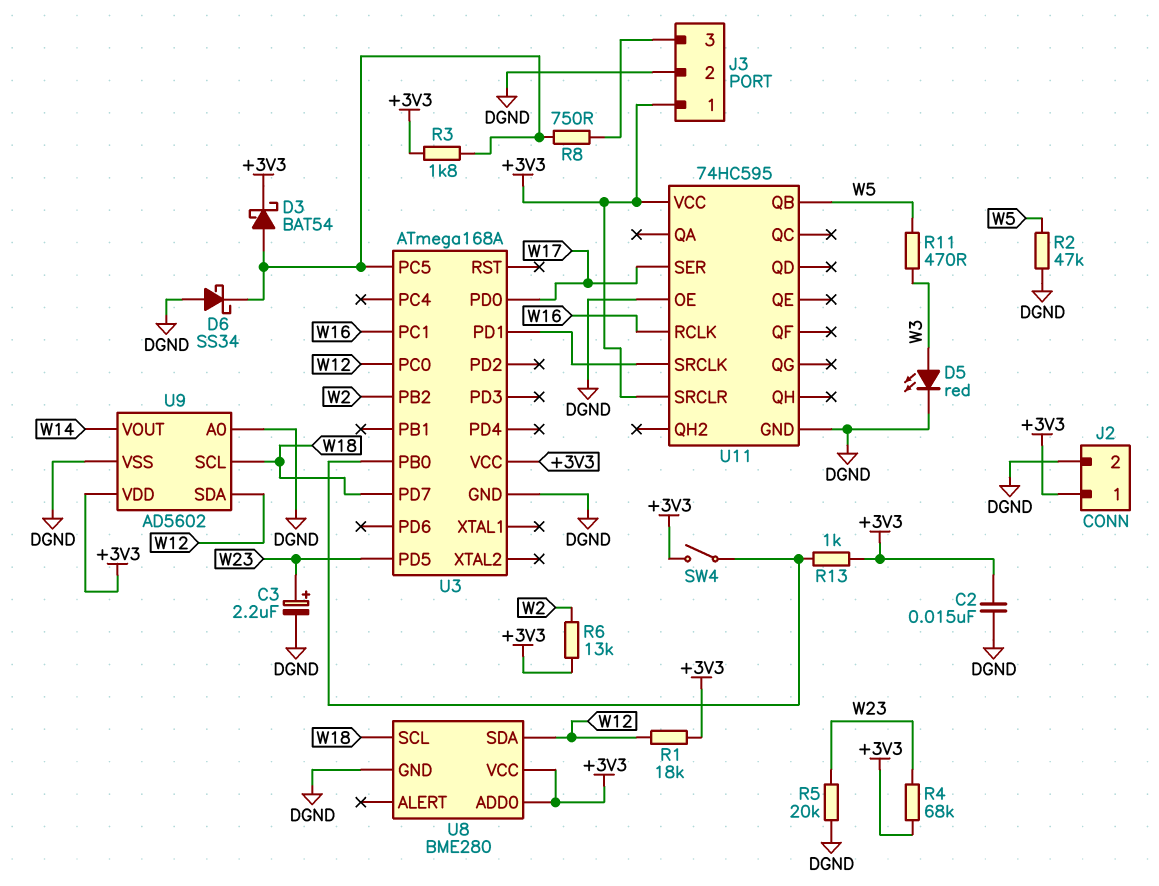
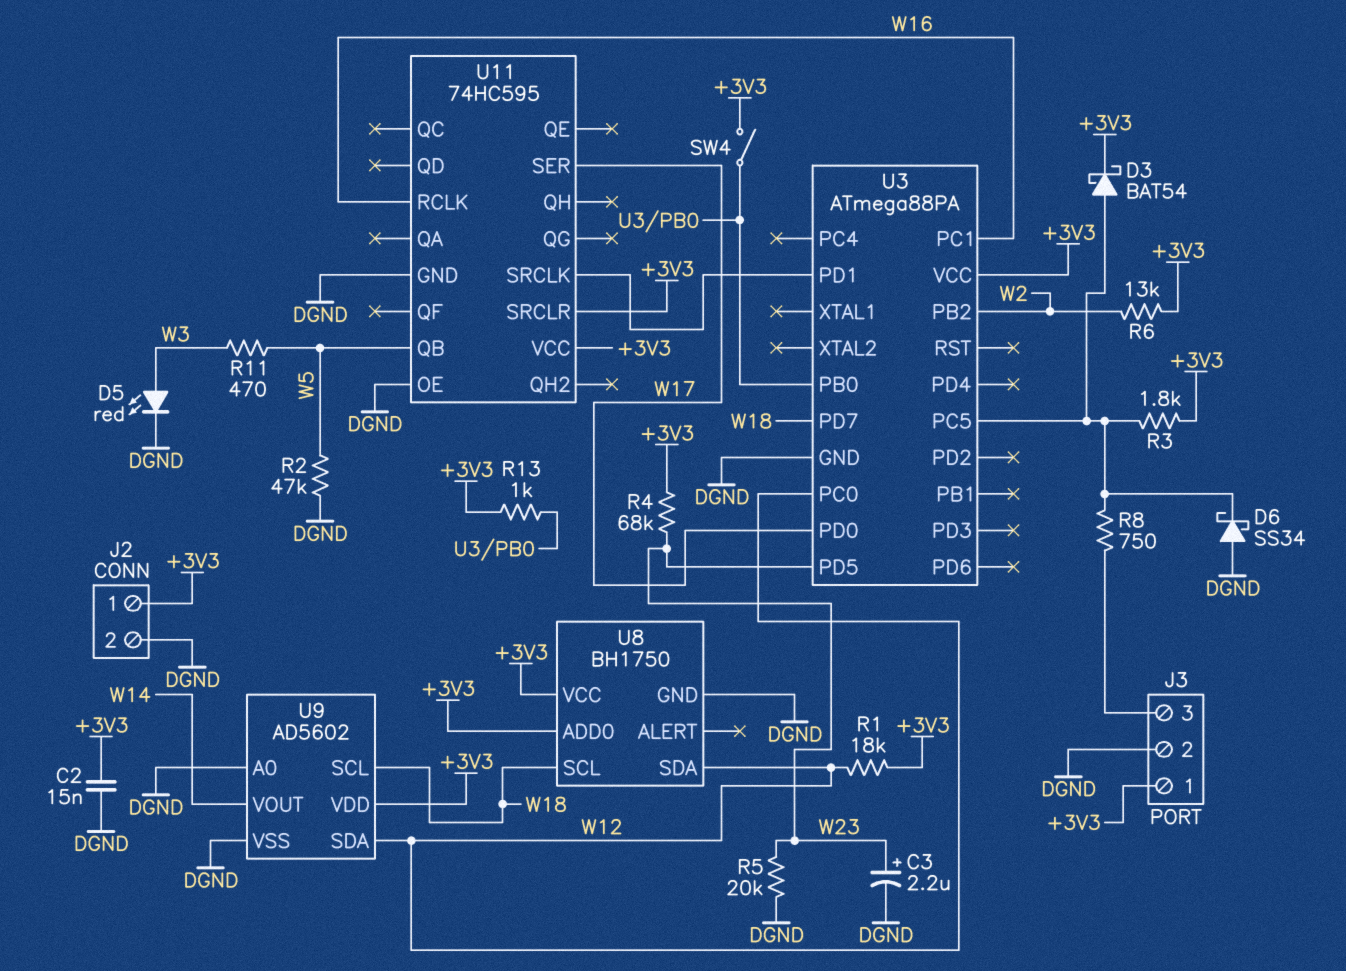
U3: ATmega168A -> ATmega88PA
U8: BME280 -> BH1750

